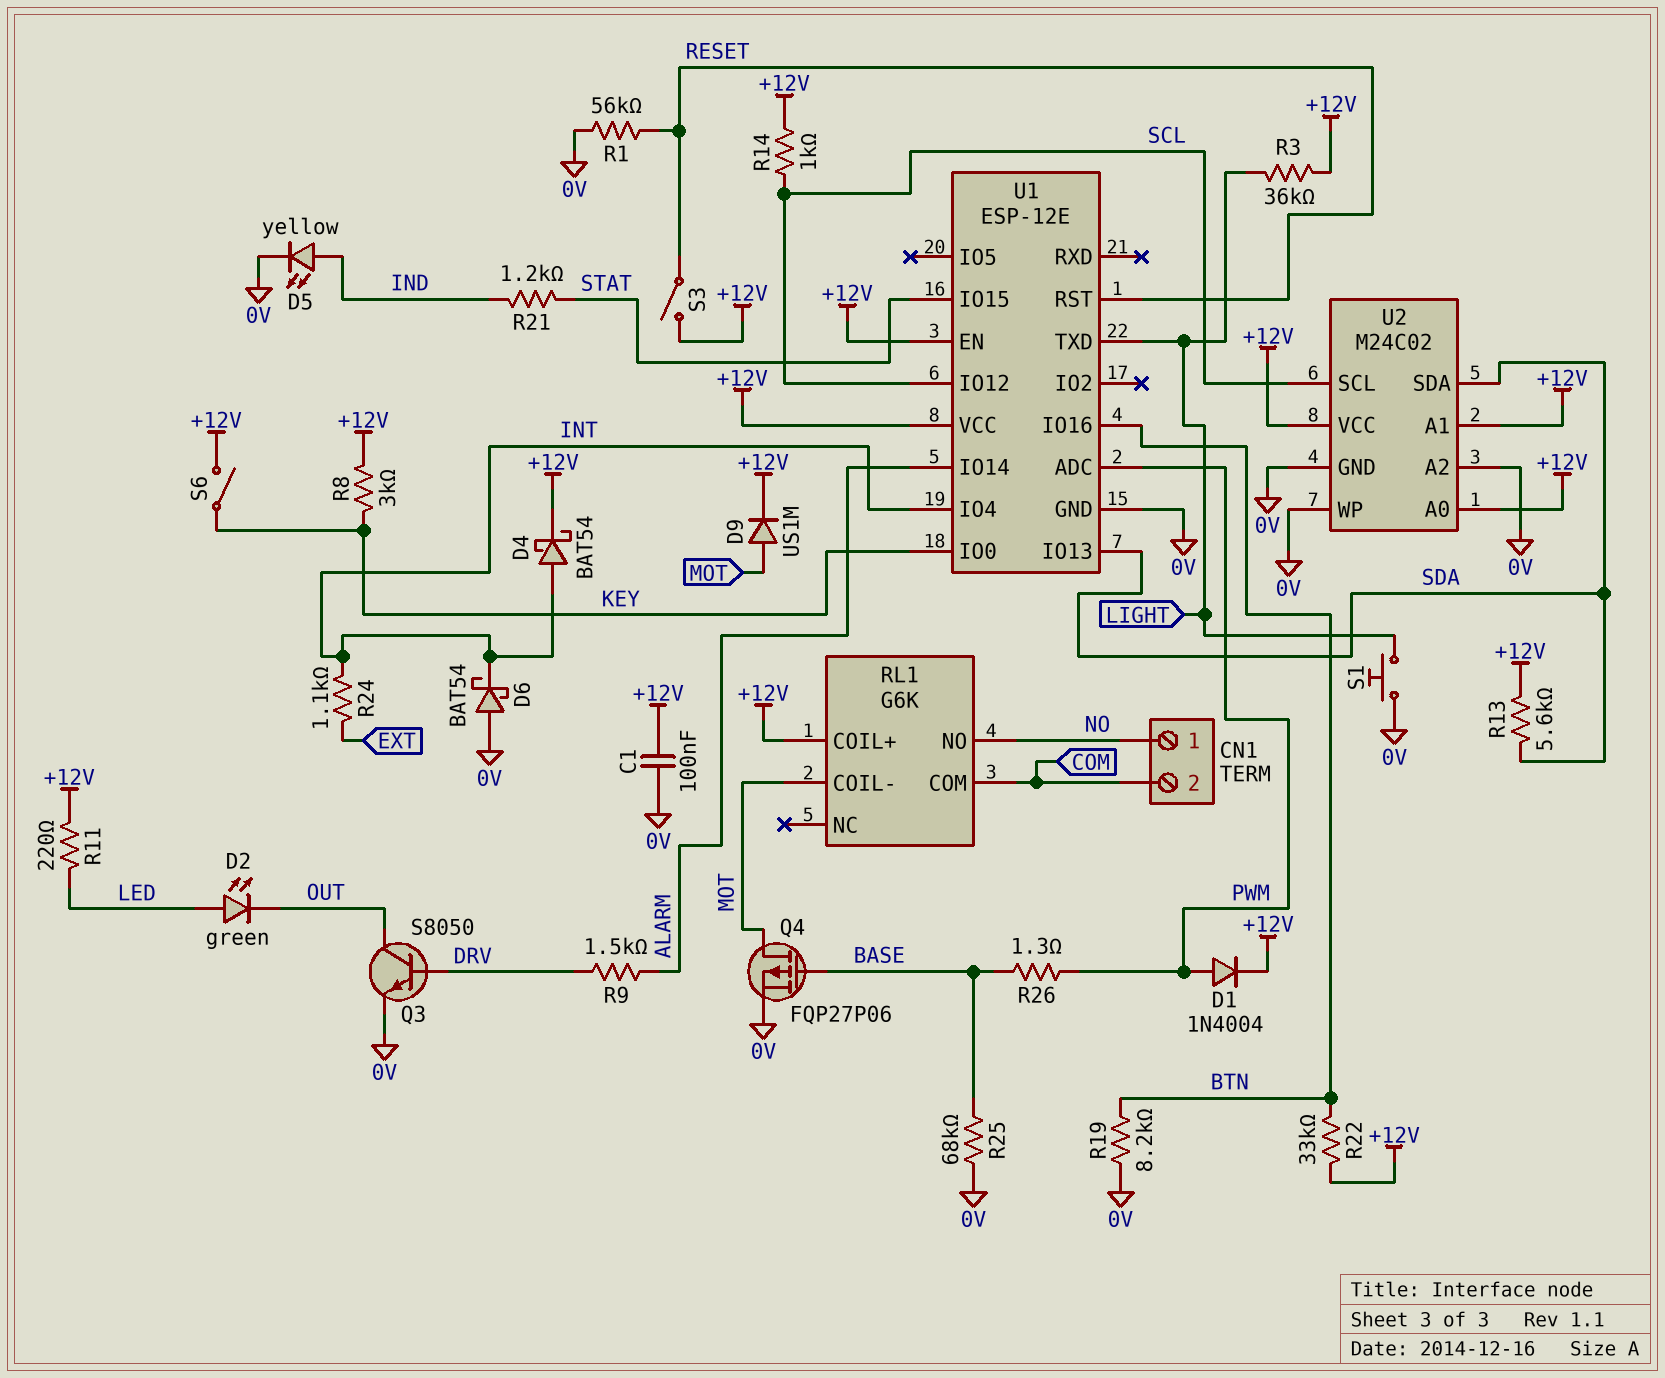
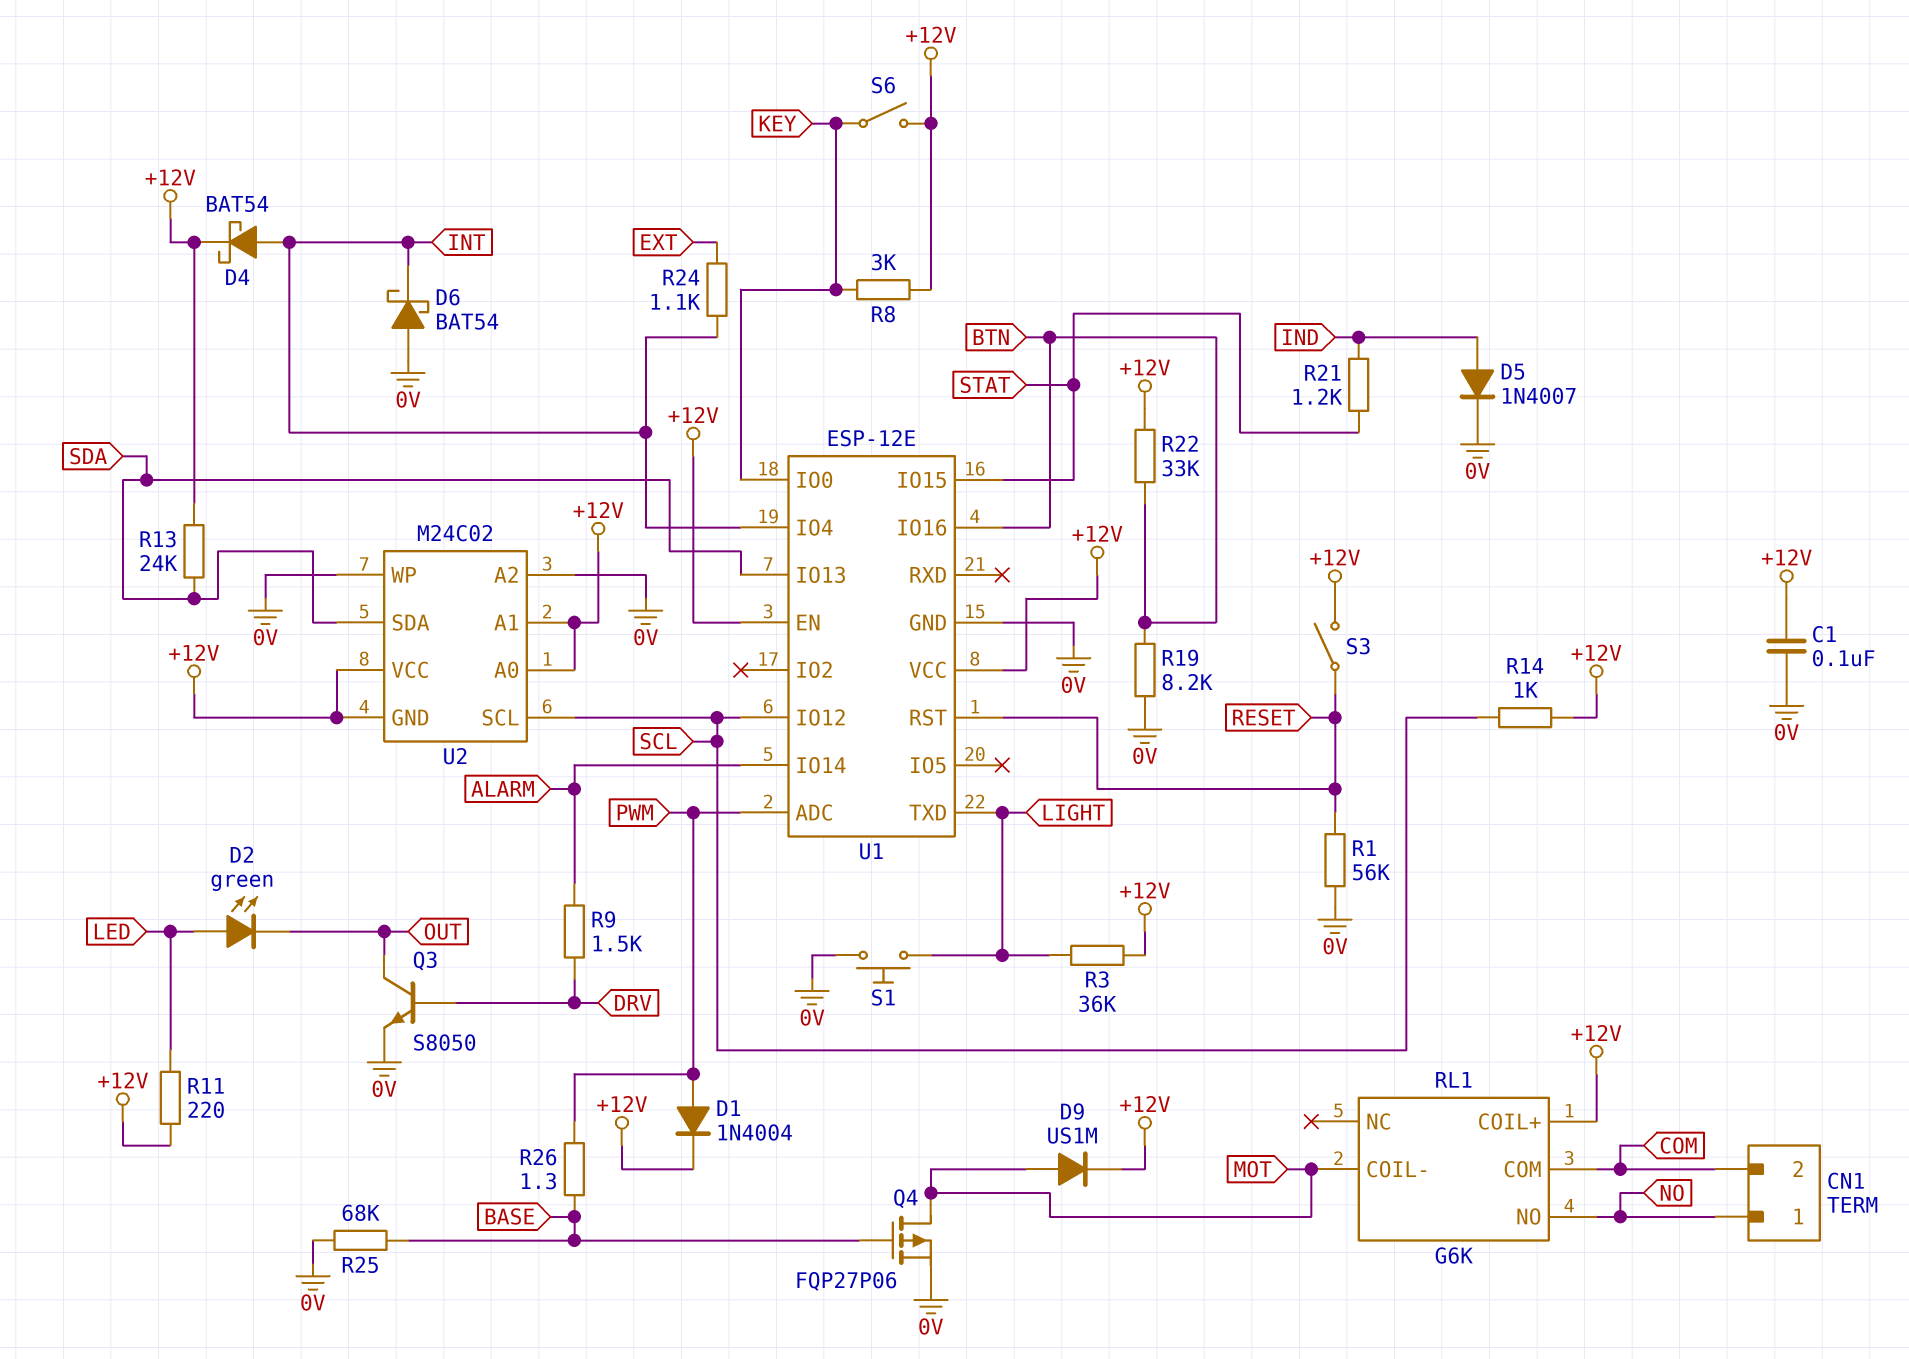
D5: LED yellow (A IND, K 0V) -> diode 1N4007 (A IND, K 0V)
R13: 5.6k (+12V, SDA) -> 24k (+12V, SDA)
U2 pin GND: 0V -> +12V

